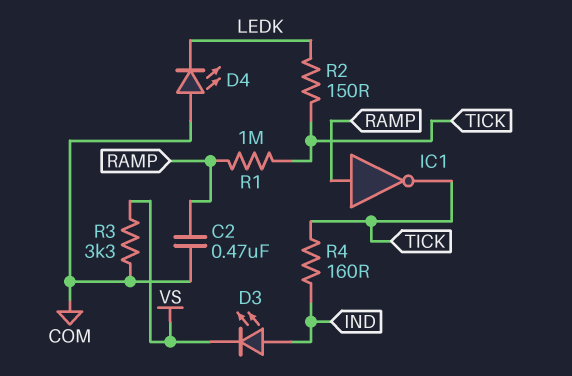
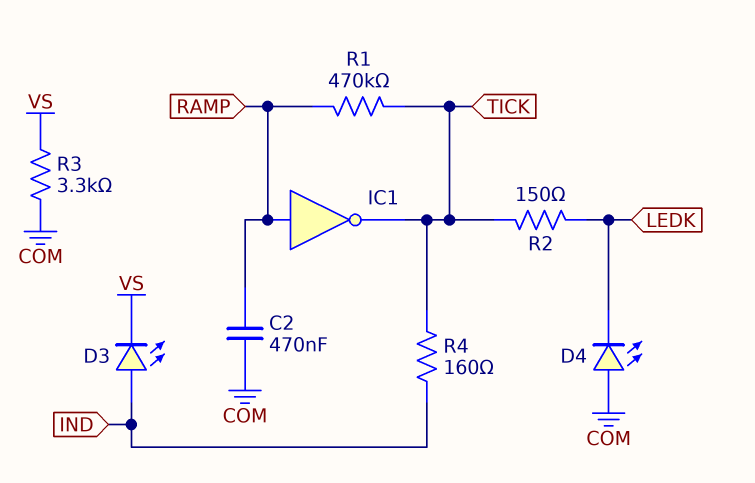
R1: 1M (RAMP, TICK) -> 470k (RAMP, TICK)

